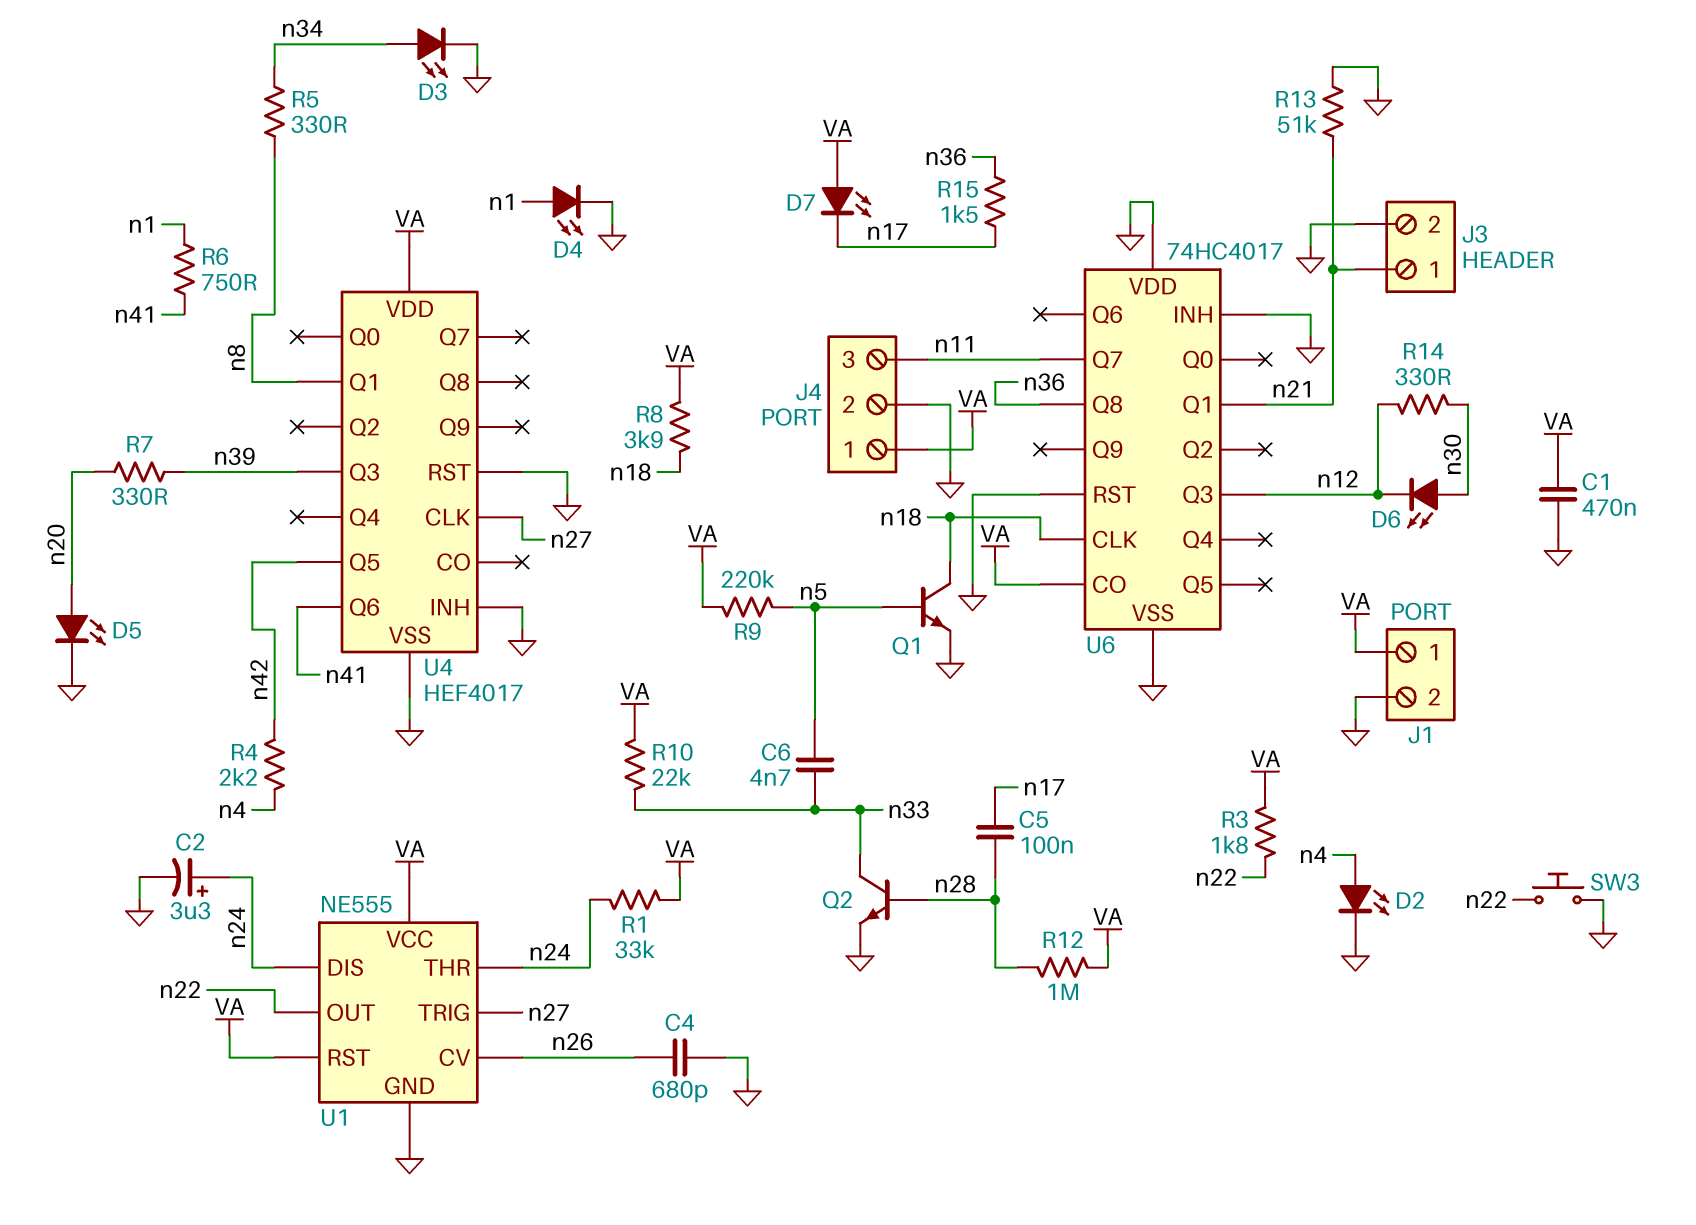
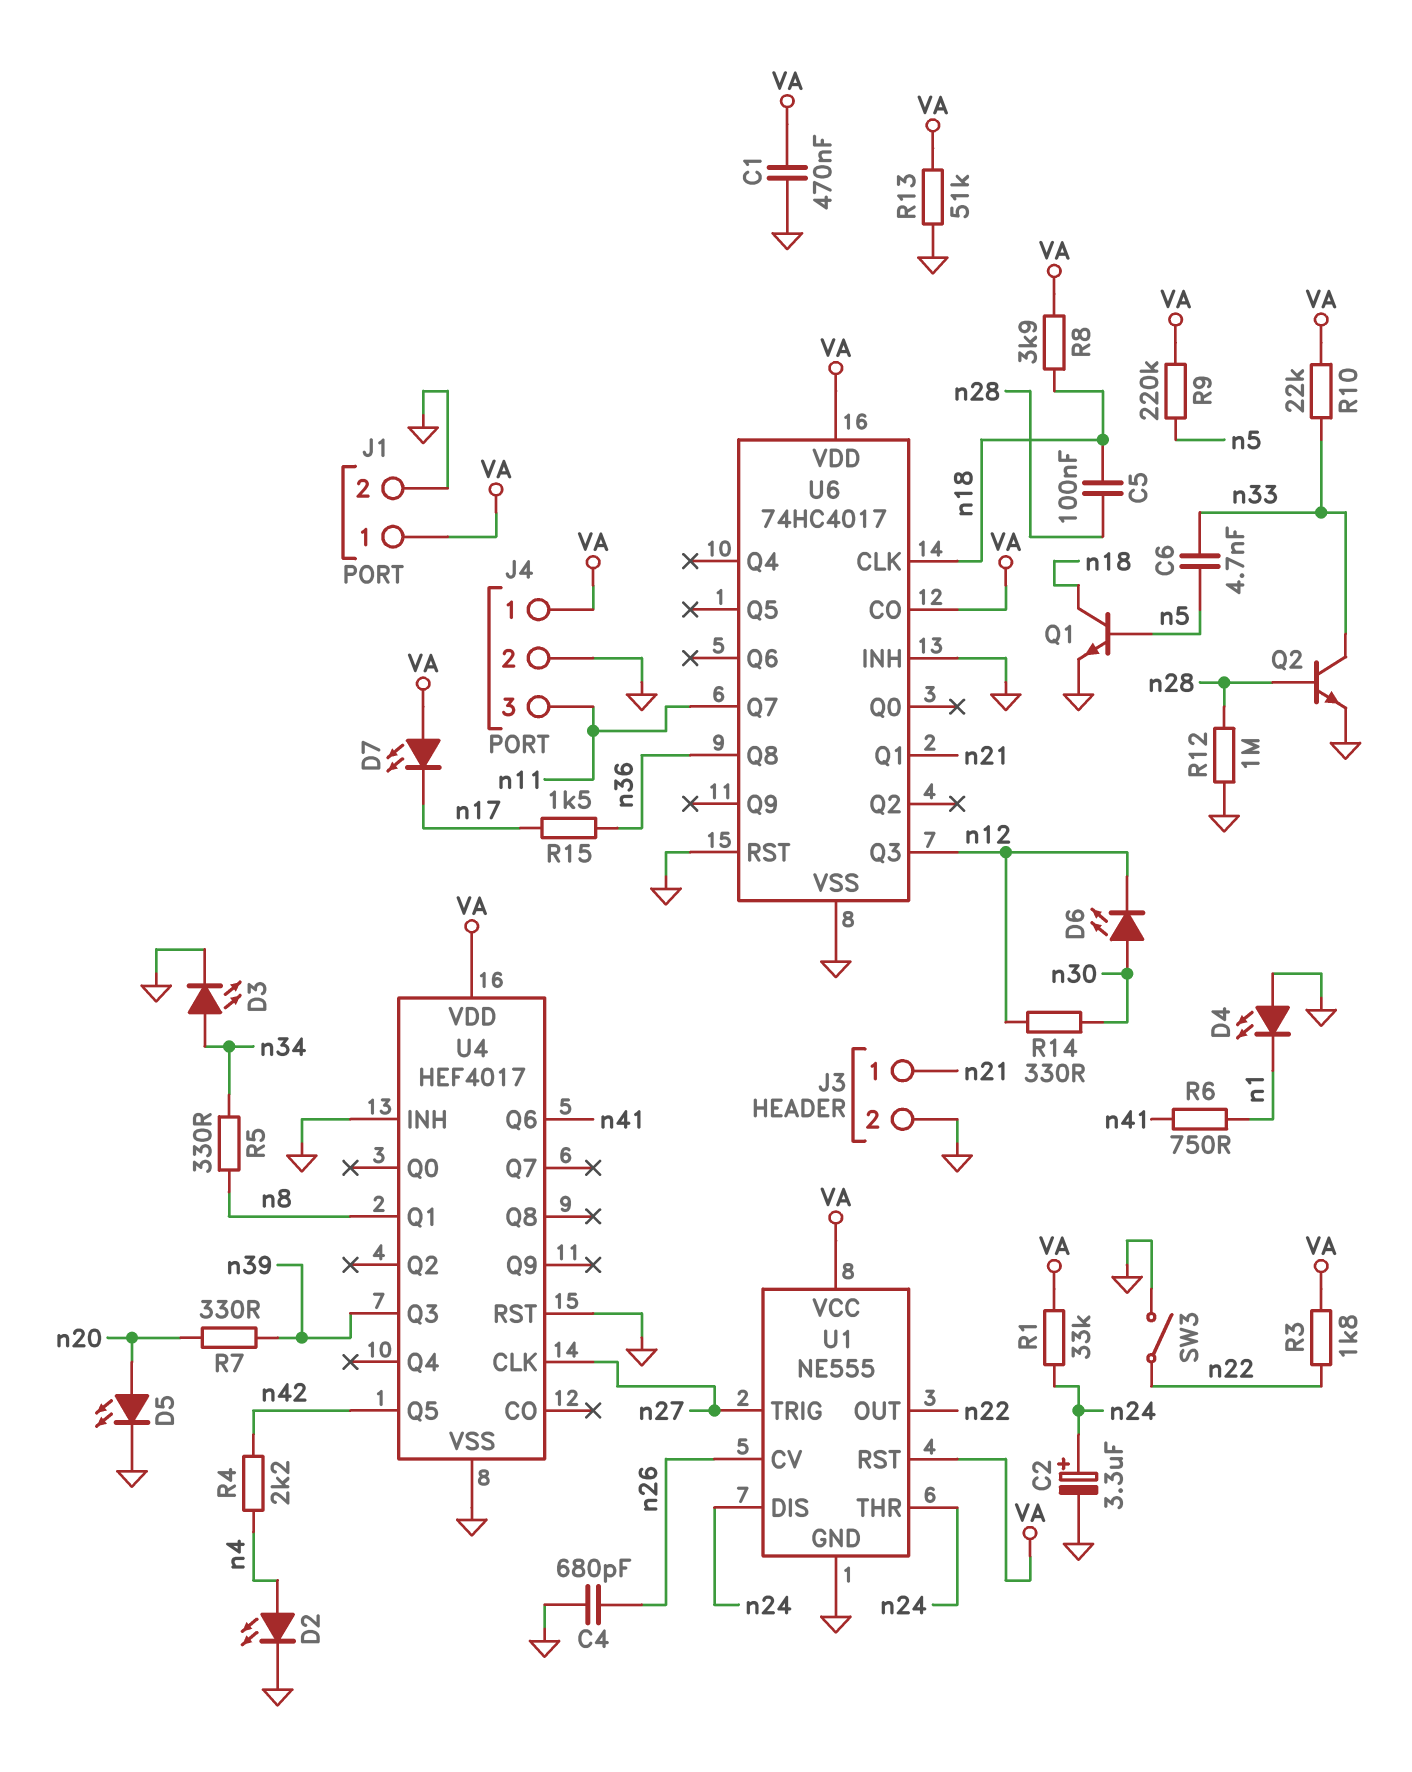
C5: 100nF (n17, n28) -> 100nF (n18, n28)
D4: LED (A n1, K GND) -> LED (A GND, K n1)
R12: 1M (VA, n28) -> 1M (GND, n28)
R13: 51k (GND, n21) -> 51k (GND, VA)
SW3: button (GND, n22) -> switch (GND, n22)
U6 pin VDD: GND -> VA

